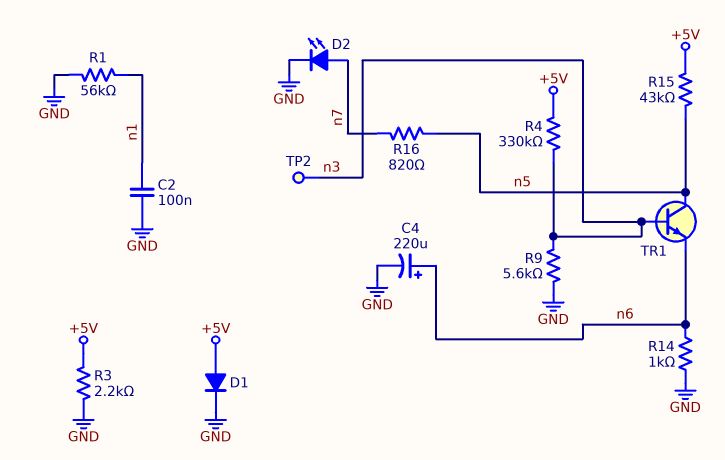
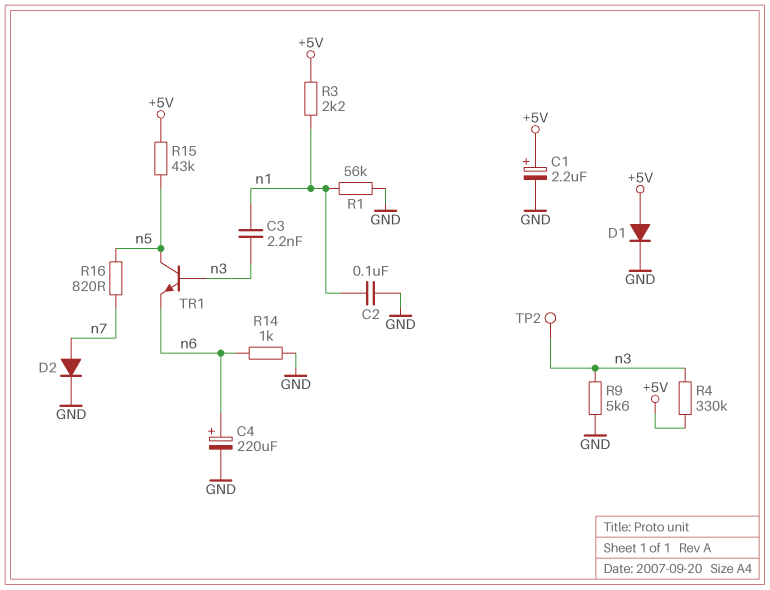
C1: none -> 2.2uF (plus +5V, minus GND)
C3: none -> 2.2nF (n1, n3)
D2: LED (A n7, K GND) -> diode (A n7, K GND)
R3: 2.2k (+5V, GND) -> 2.2k (+5V, n1)

